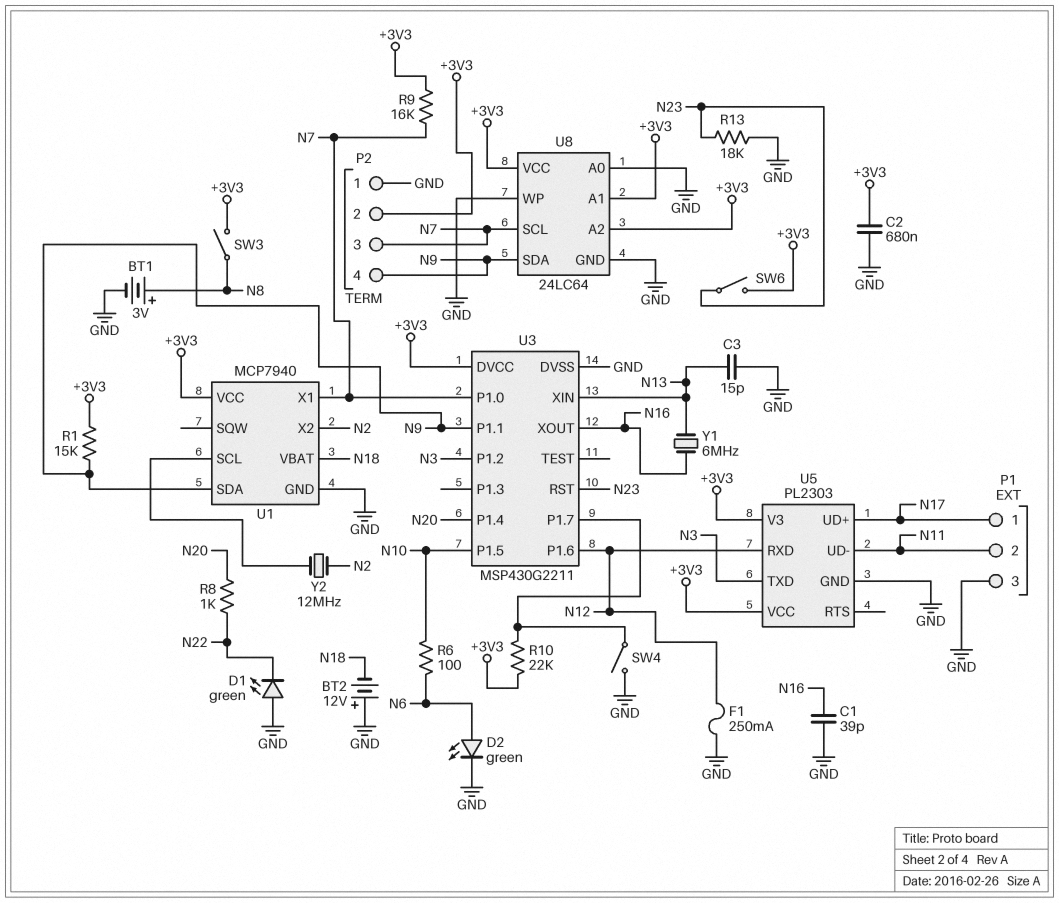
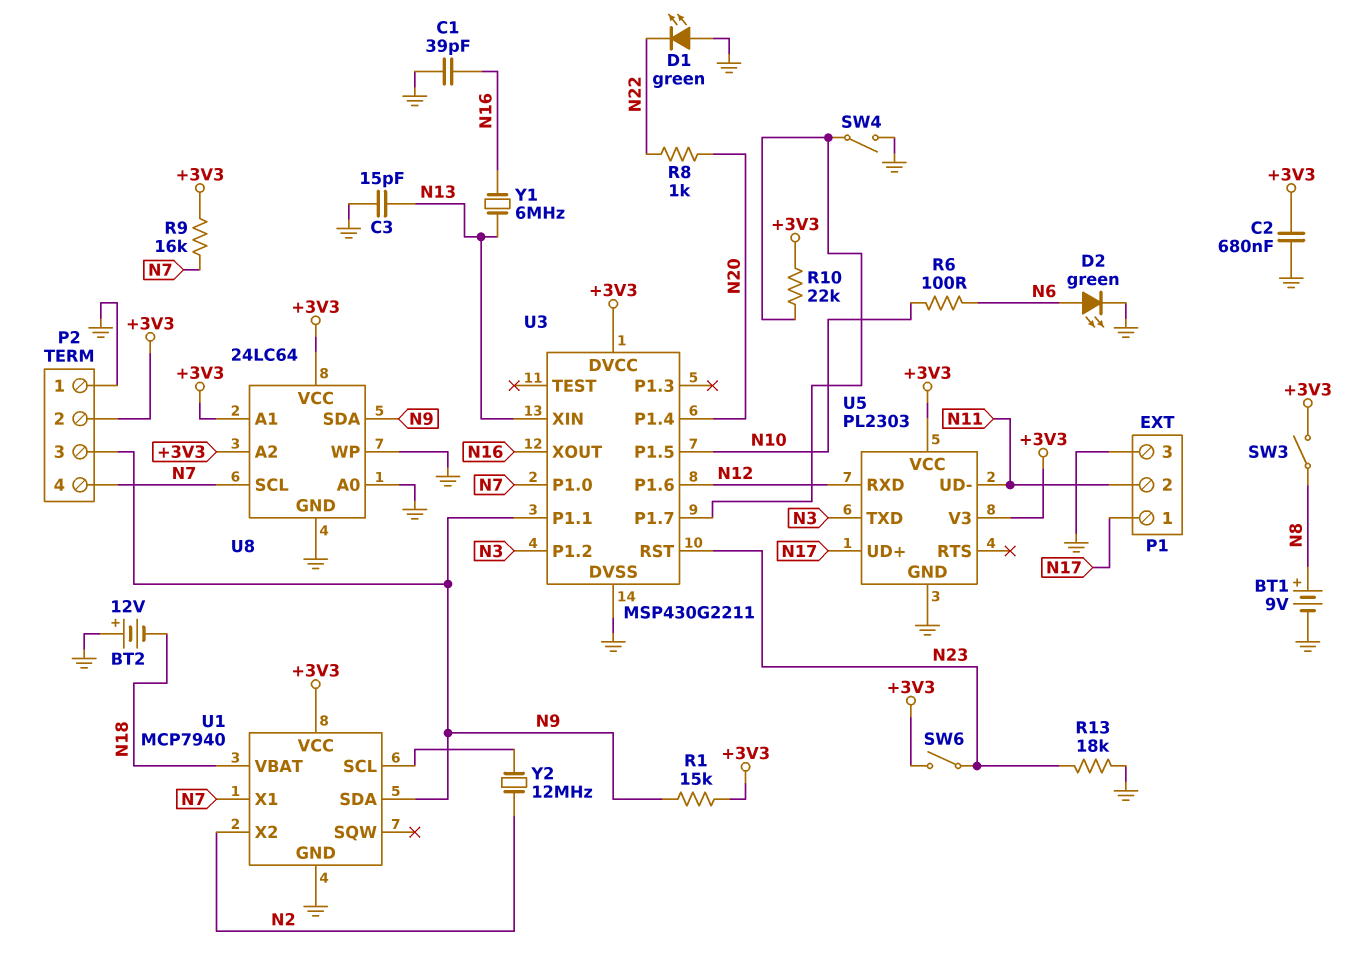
BT1: 3V (plus N8, minus GND) -> 9V (plus N8, minus GND)
F1: 250mA (GND, N12) -> none
P2 pin 3: N7 -> N9
P2 pin 4: N9 -> N7

